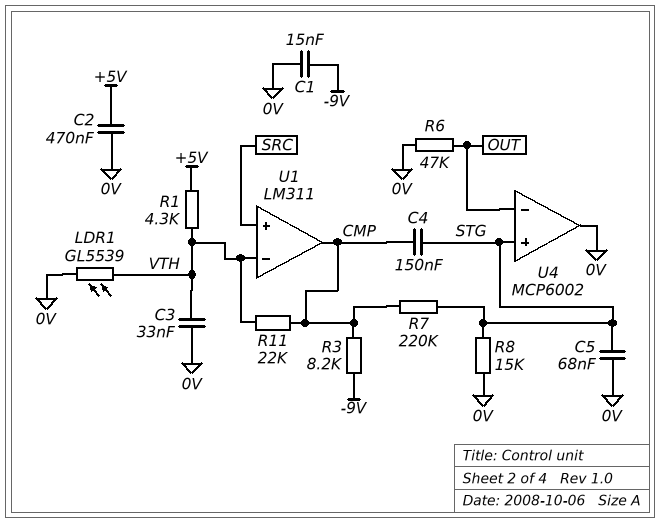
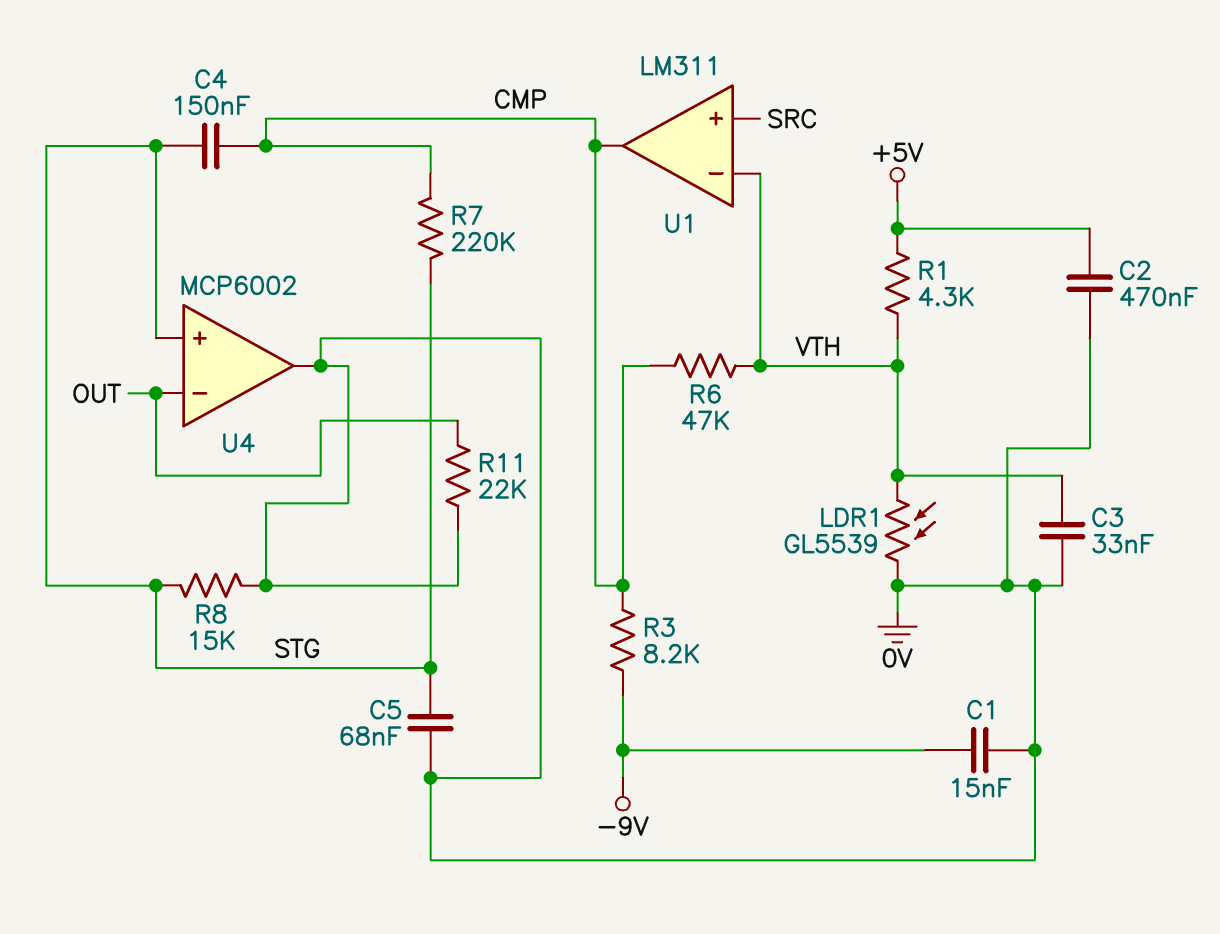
R6: 47k (0V, OUT) -> 47k (CMP, VTH)
R11: 22k (CMP, VTH) -> 22k (0V, OUT)

